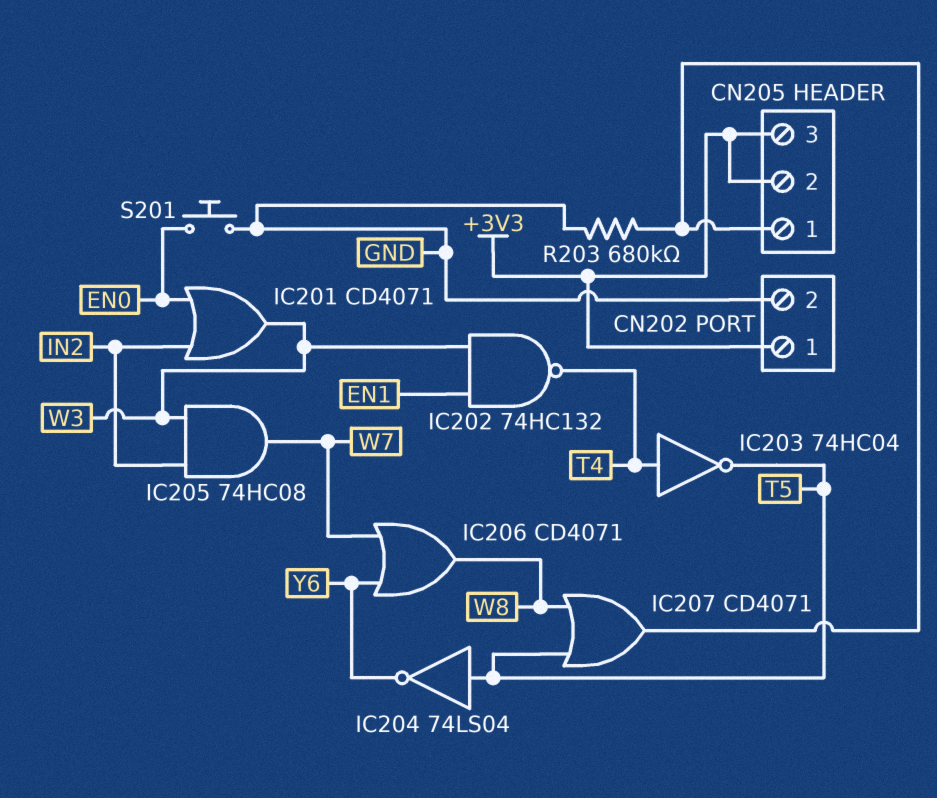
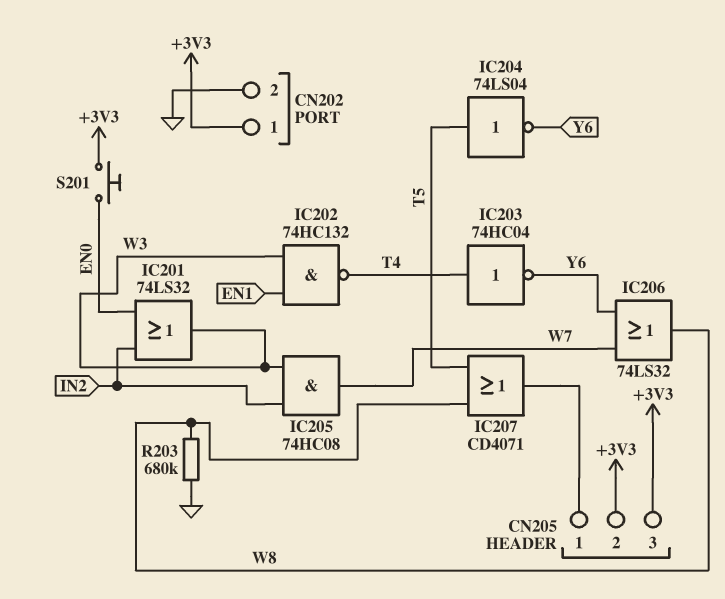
IC201: OR CD4071 (in EN0, in IN2, out W3) -> OR 74LS32 (in EN0, in IN2, out W3)
IC203: NOT 74HC04 (in T4, out T5) -> NOT 74HC04 (in T4, out Y6)
IC206: OR CD4071 (in W7, in Y6, out W8) -> OR 74LS32 (in W7, in Y6, out W8)
R203: 680k (CN205/1, GND) -> 680k (GND, W8)
S201: button (EN0, GND) -> button (+3V3, EN0)

